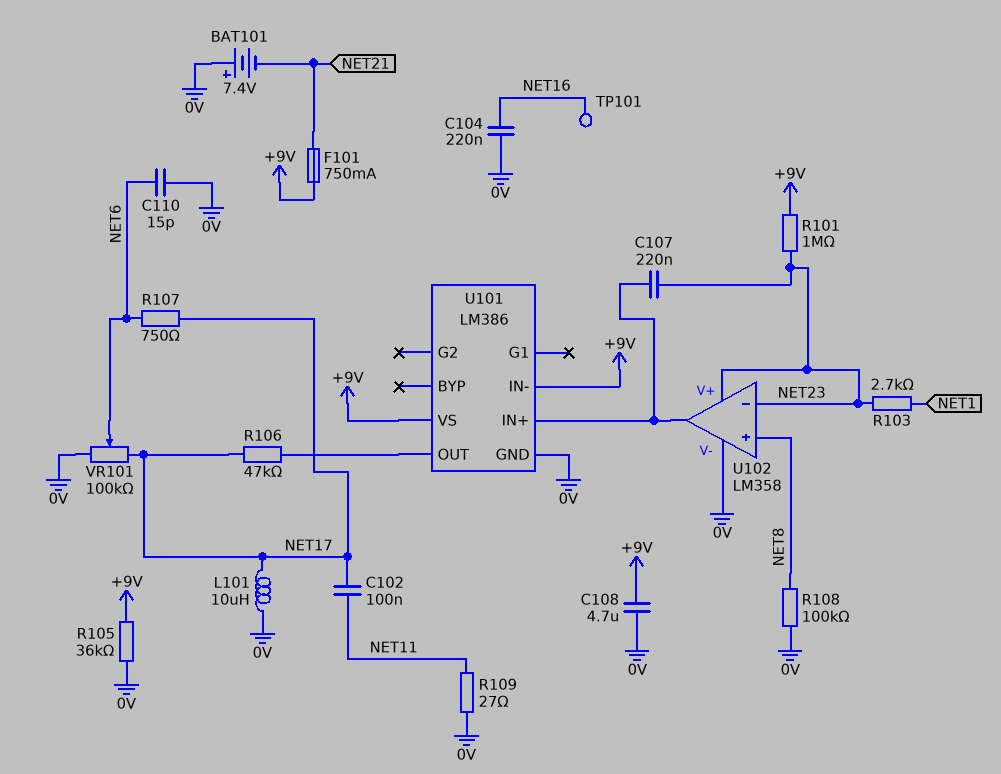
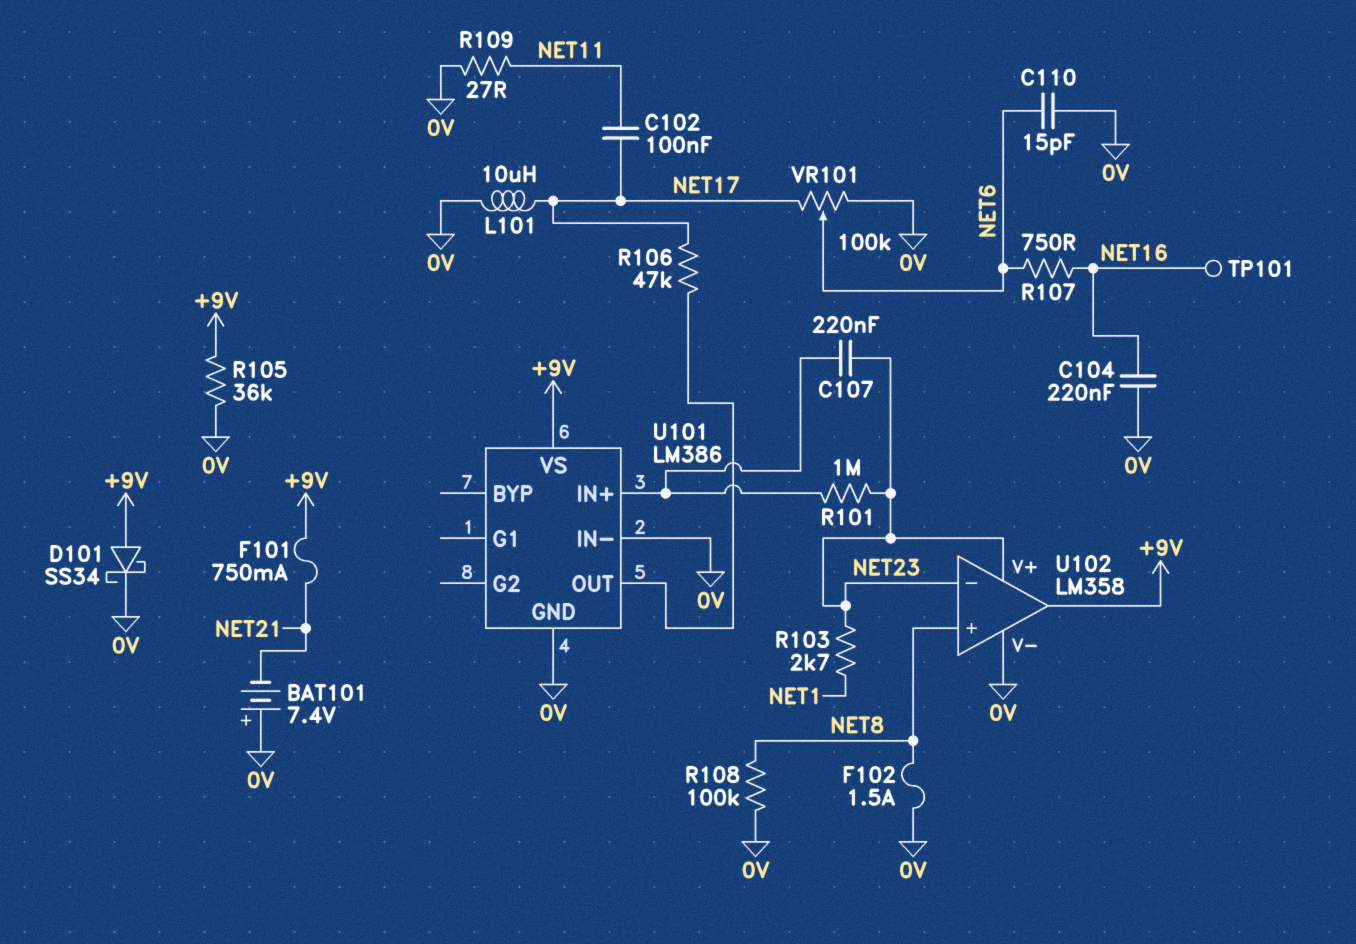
C108: 4.7uF (+9V, 0V) -> none
D101: none -> schottky SS34 (A +9V, K 0V)
F102: none -> 1.5A (0V, NET8)
R101: 1M (+9V, NET23) -> 1M (NET23, U101/IN+)
R107: 750 (NET6, NET17) -> 750 (NET6, NET16)
U101 pin IN-: +9V -> 0V
U102 pin out: U101/IN+ -> +9V

